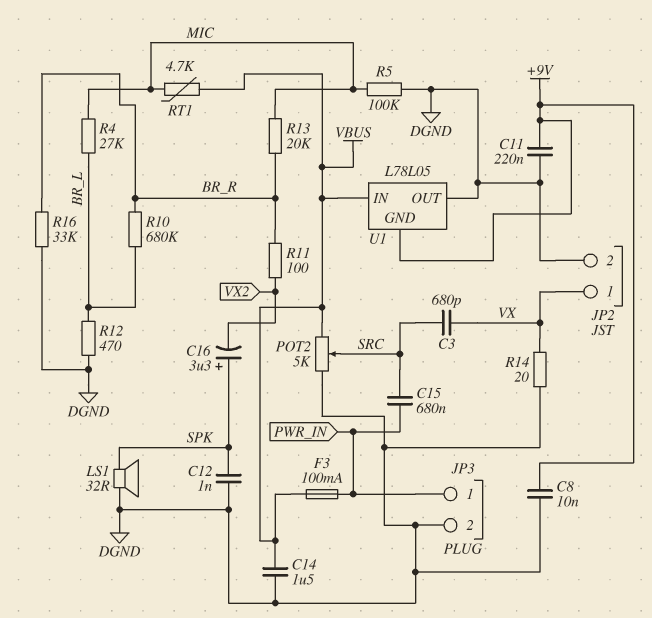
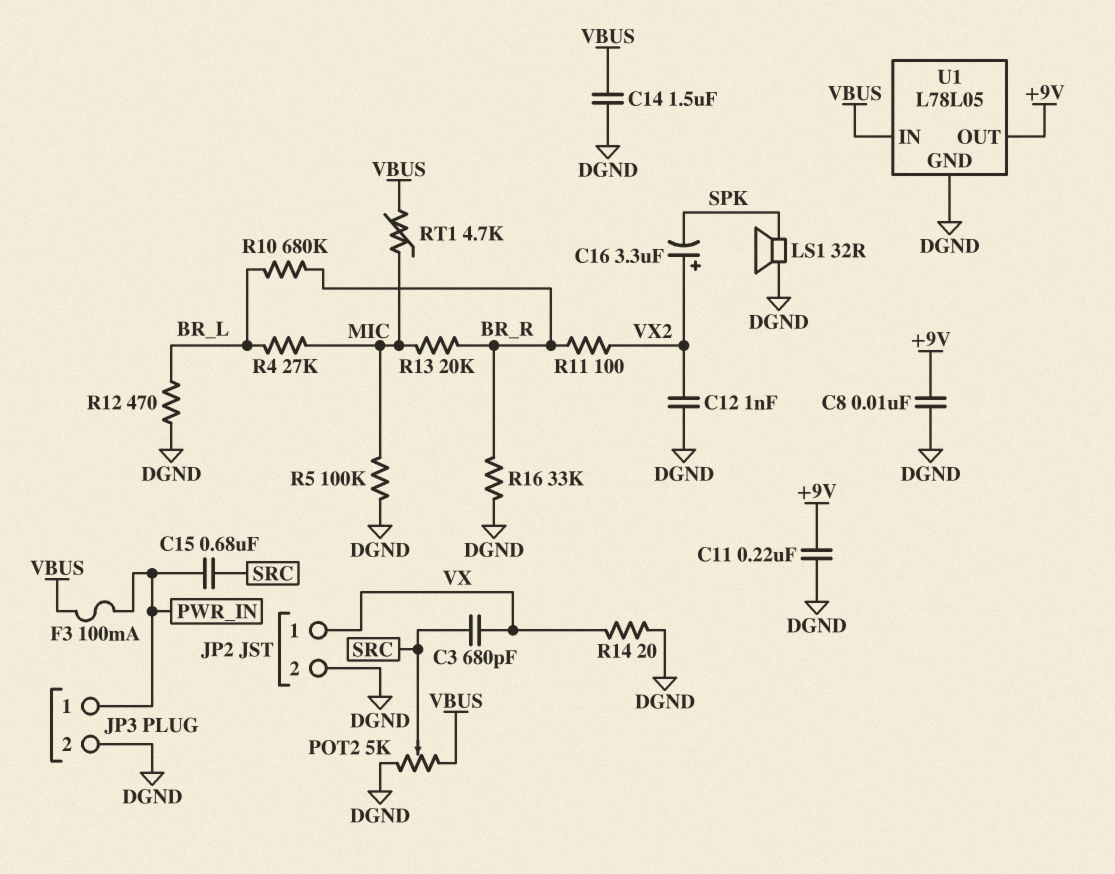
C12: 1nF (DGND, SPK) -> 1nF (DGND, VX2)
C16: 3.3uF (plus SPK, minus VX2) -> 3.3uF (plus VX2, minus SPK)
U1 pin GND: +9V -> DGND
U1 pin OUT: DGND -> +9V

